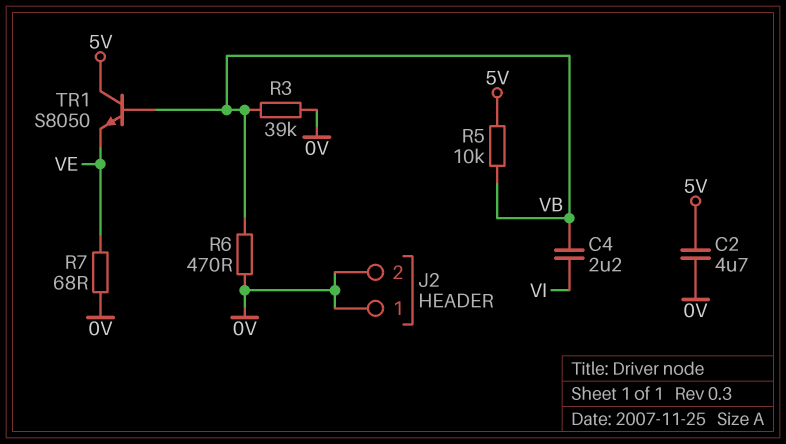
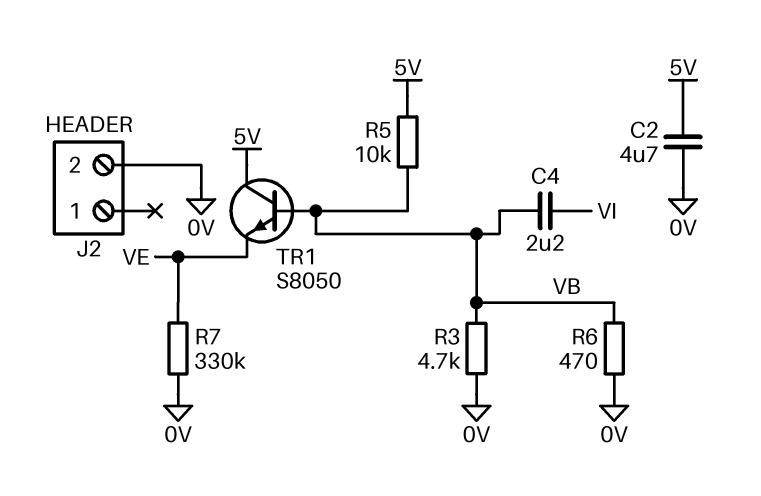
J2 pin 1: 0V -> none
R3: 39k (0V, VB) -> 4.7k (0V, VB)
R7: 68 (0V, VE) -> 330k (0V, VE)

